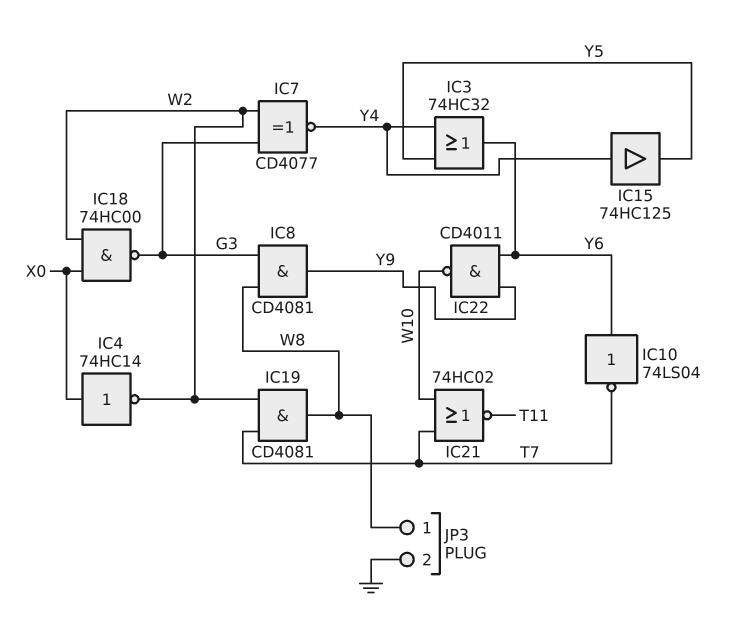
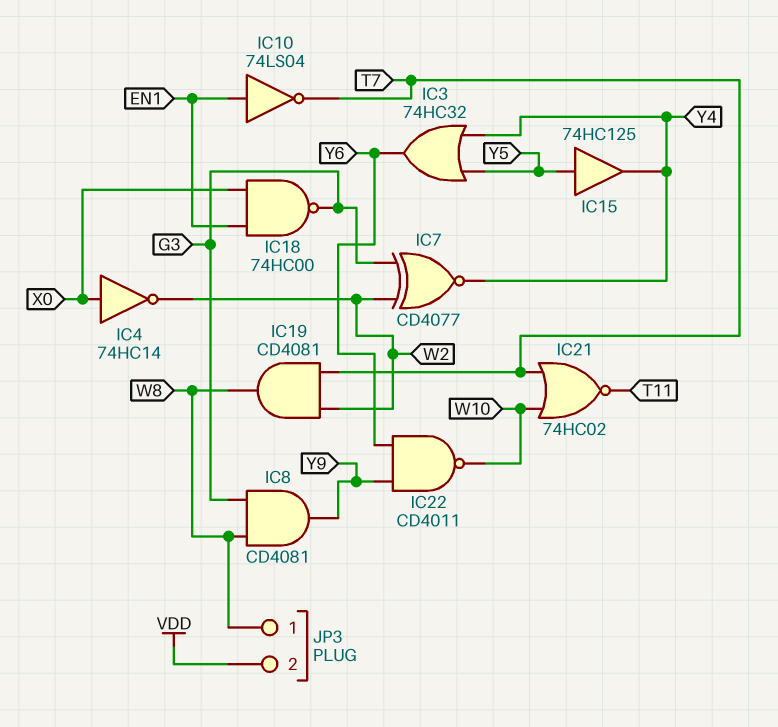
IC10: NOT 74LS04 (in Y6, out T7) -> NOT 74LS04 (in EN1, out T7)
IC15: buffer 74HC125 (in Y4, out Y5) -> buffer 74HC125 (in Y5, out Y4)
IC18: NAND 74HC00 (in W2, in X0, out G3) -> NAND 74HC00 (in EN1, in X0, out G3)
JP3 pin 2: GND -> VDD

